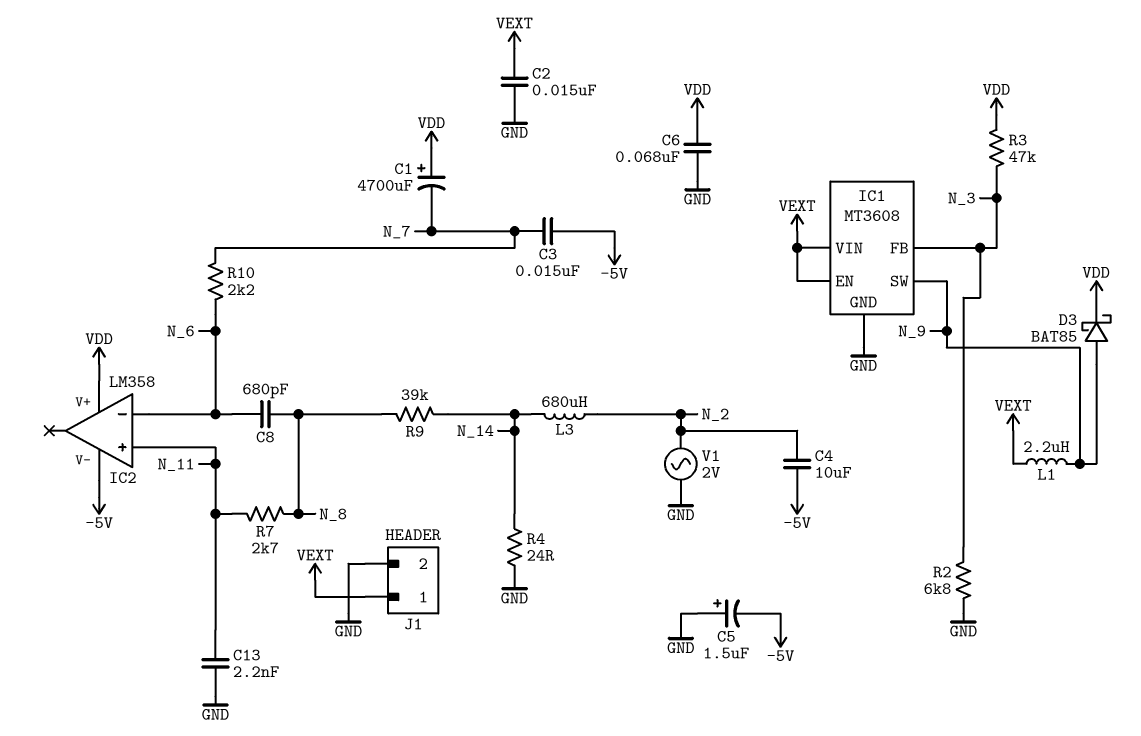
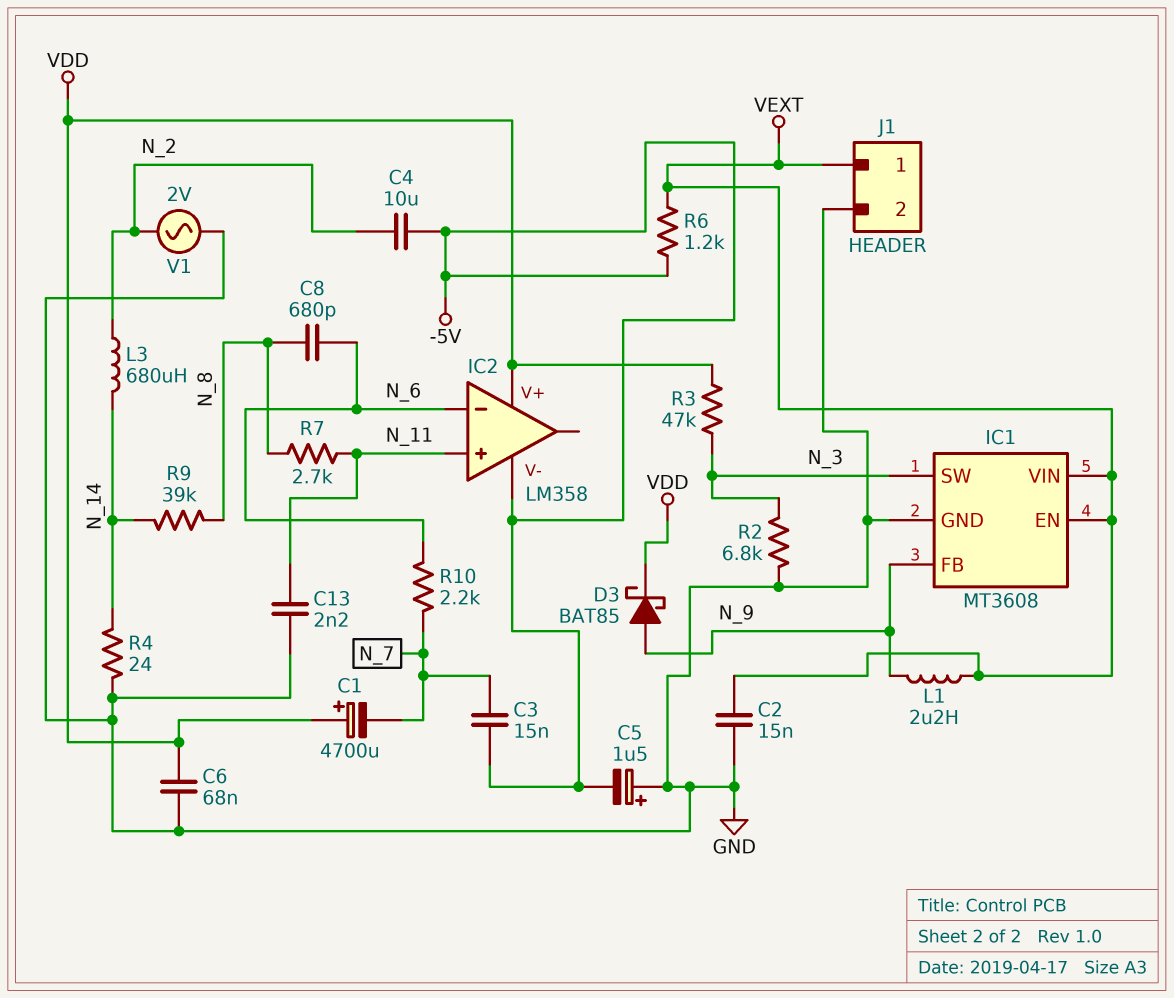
IC1 pin FB: N_3 -> N_9
IC1 pin SW: N_9 -> N_3
R6: none -> 1.2k (-5V, VEXT)

